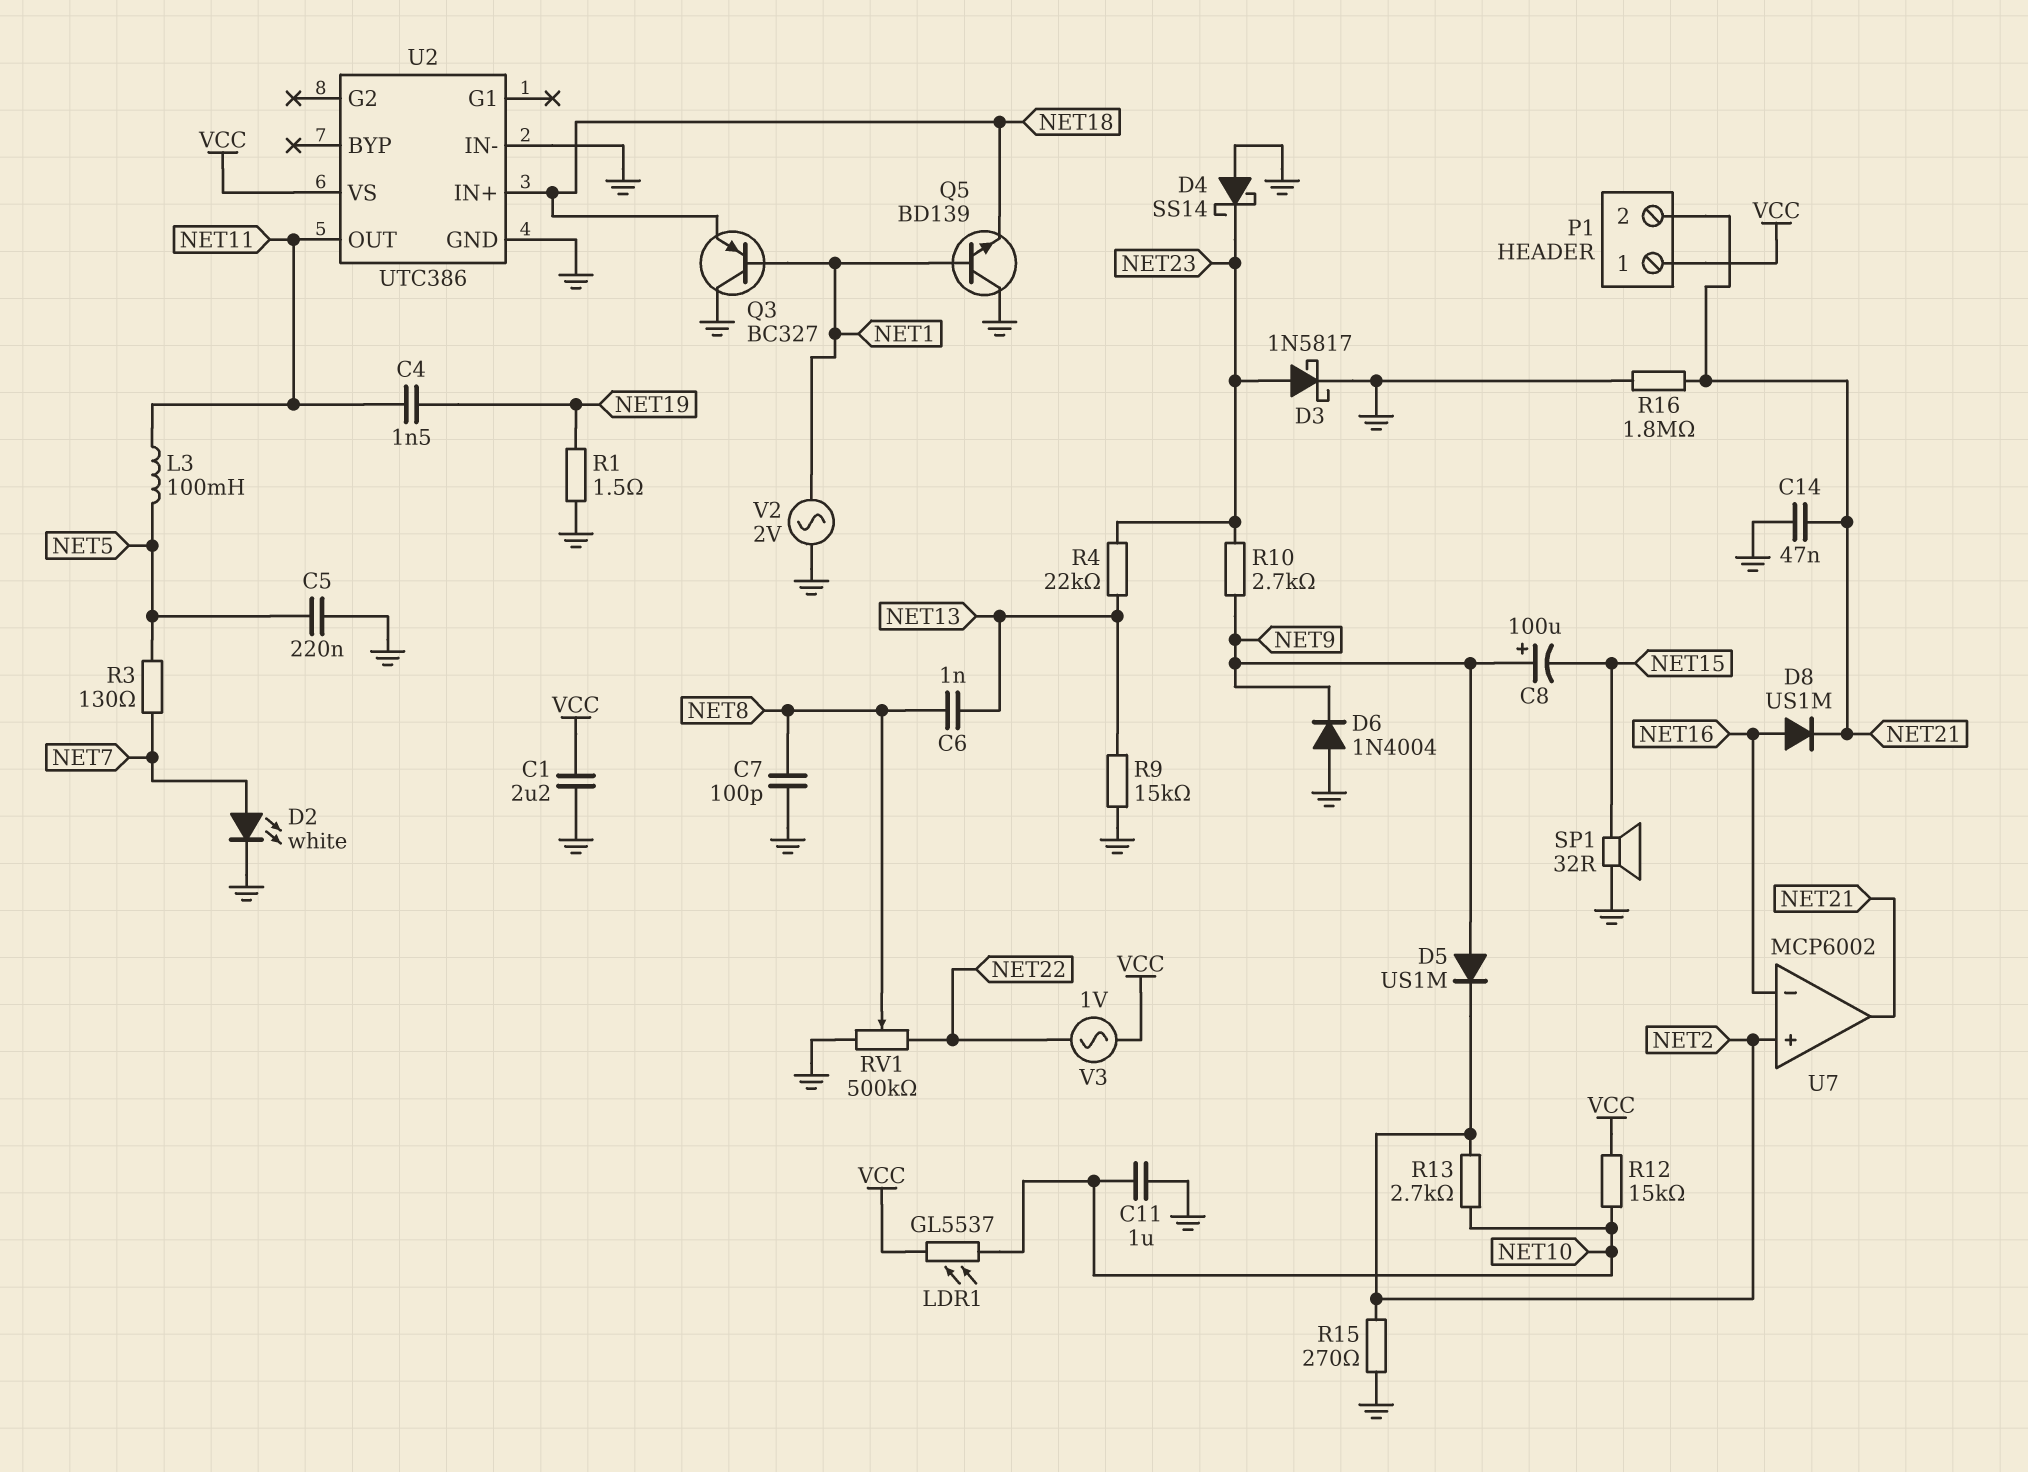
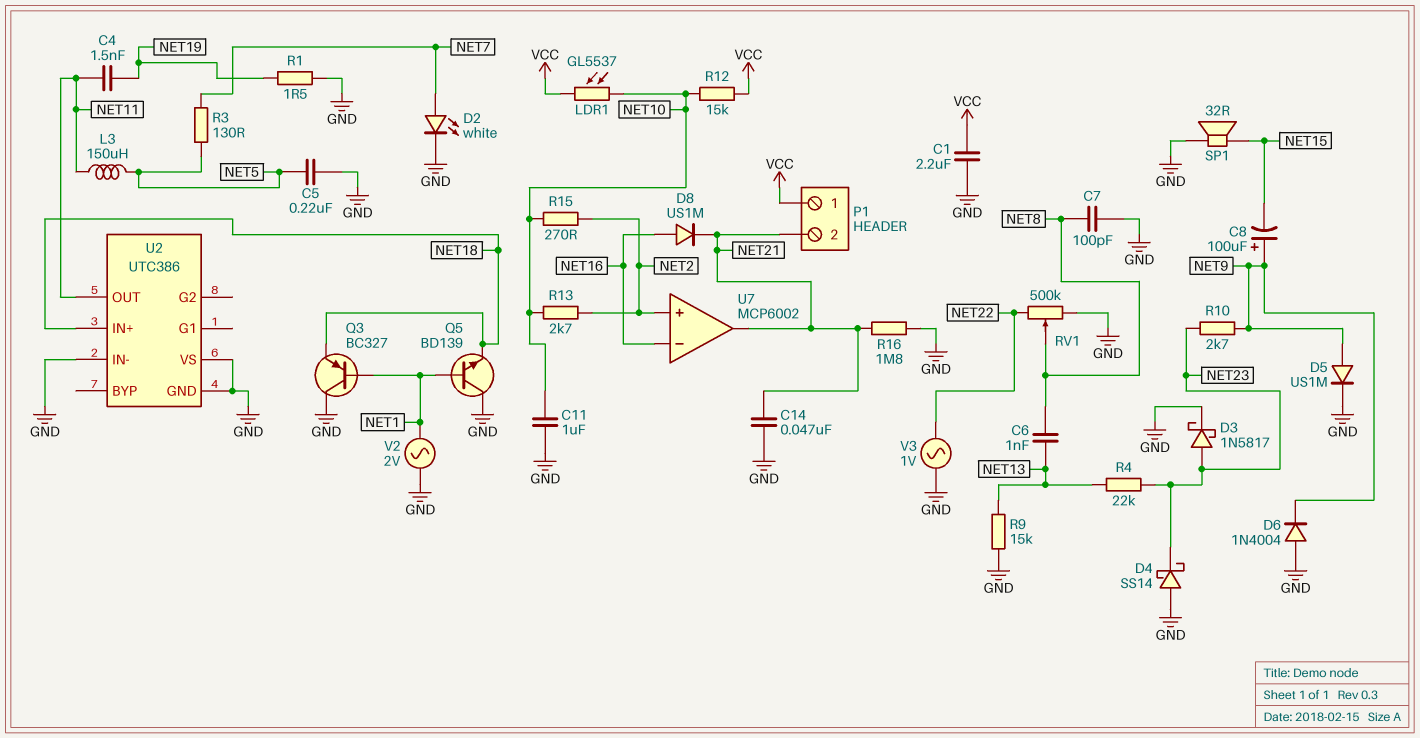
D5: diode US1M (A NET9, K NET2) -> diode US1M (A NET9, K GND)
L3: 100mH (NET5, NET11) -> 150uH (NET5, NET11)
R15: 270 (GND, NET2) -> 270 (NET2, NET10)
U2 pin VS: VCC -> GND
V3: AC 1V (NET22, VCC) -> AC 1V (GND, NET22)

